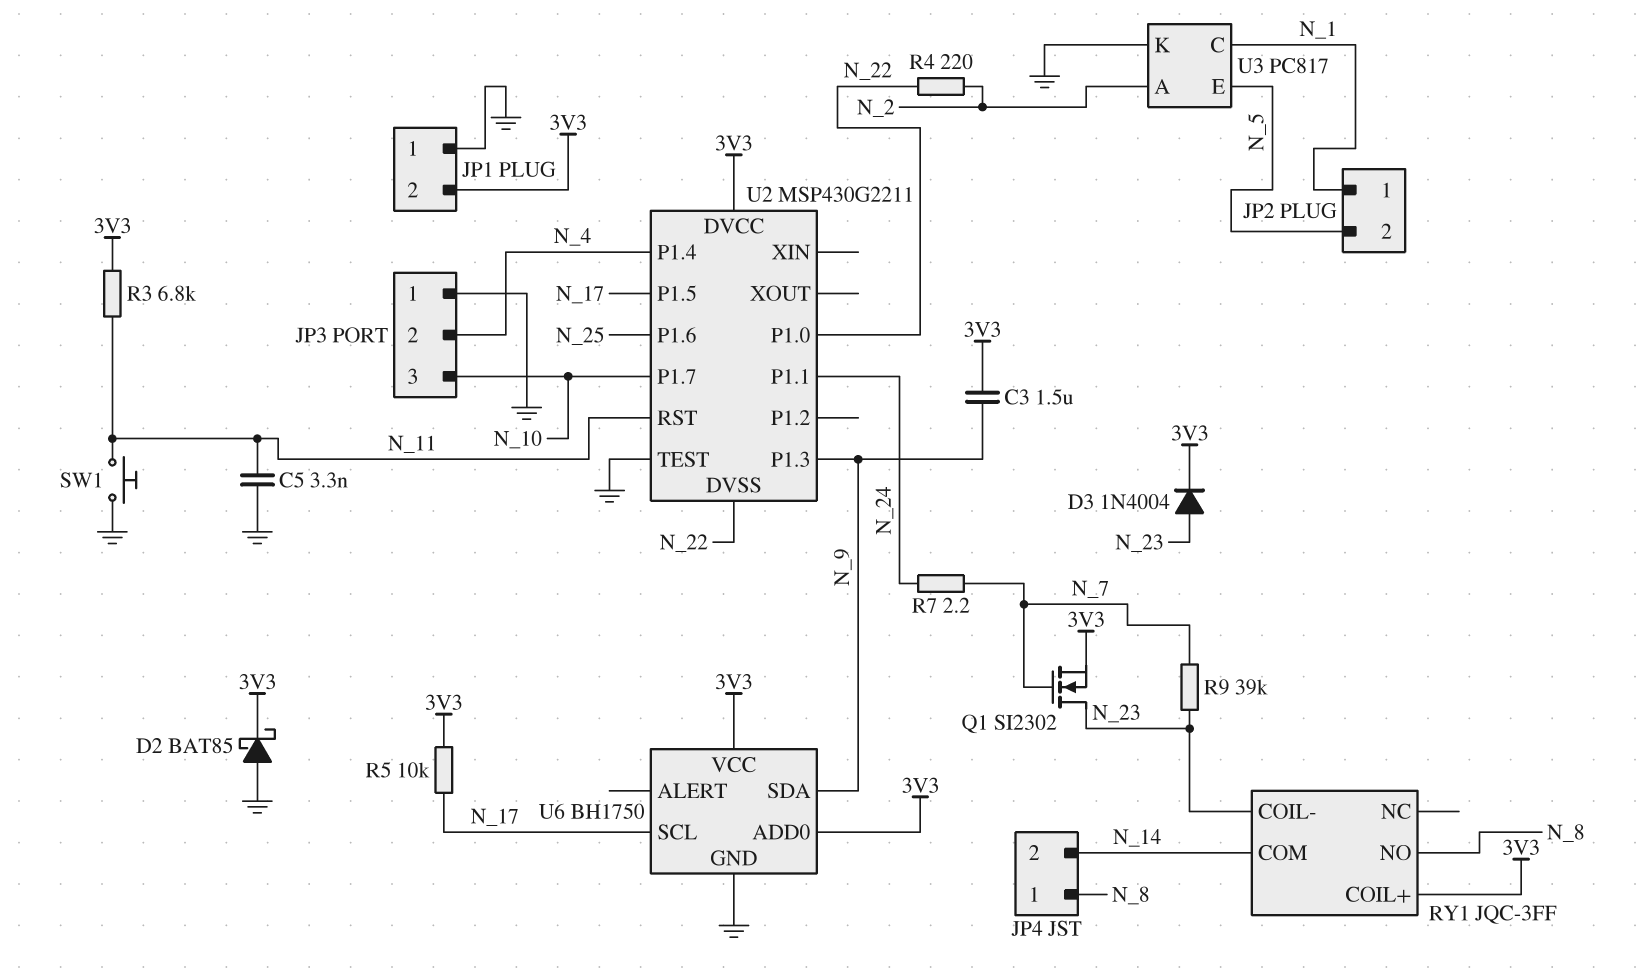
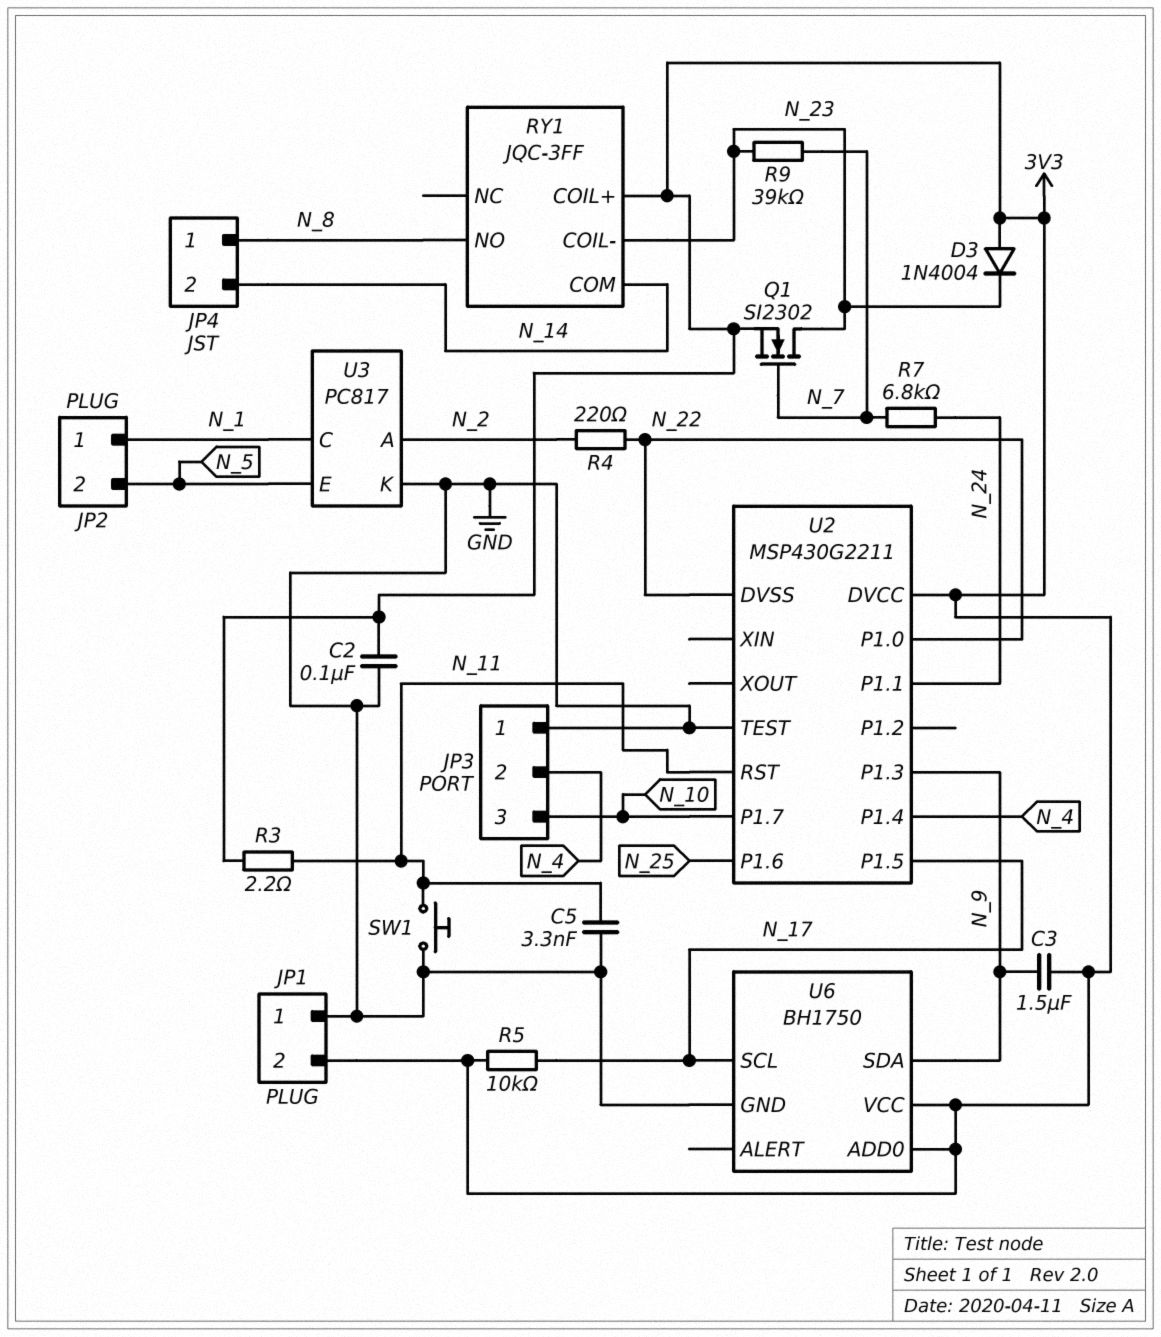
C2: none -> 100nF (3V3, GND)
D2: schottky BAT85 (A GND, K 3V3) -> none
D3: diode 1N4004 (A N_23, K 3V3) -> diode 1N4004 (A 3V3, K N_23)
R3: 6.8k (3V3, N_11) -> 2.2 (3V3, N_11)
R7: 2.2 (N_7, N_24) -> 6.8k (N_7, N_24)

